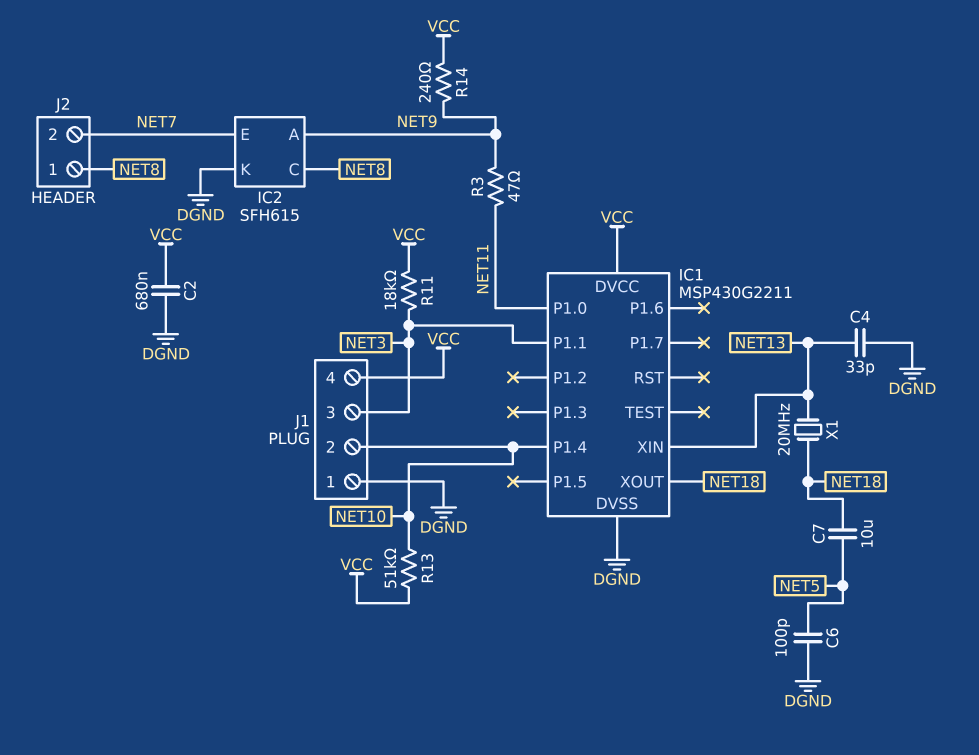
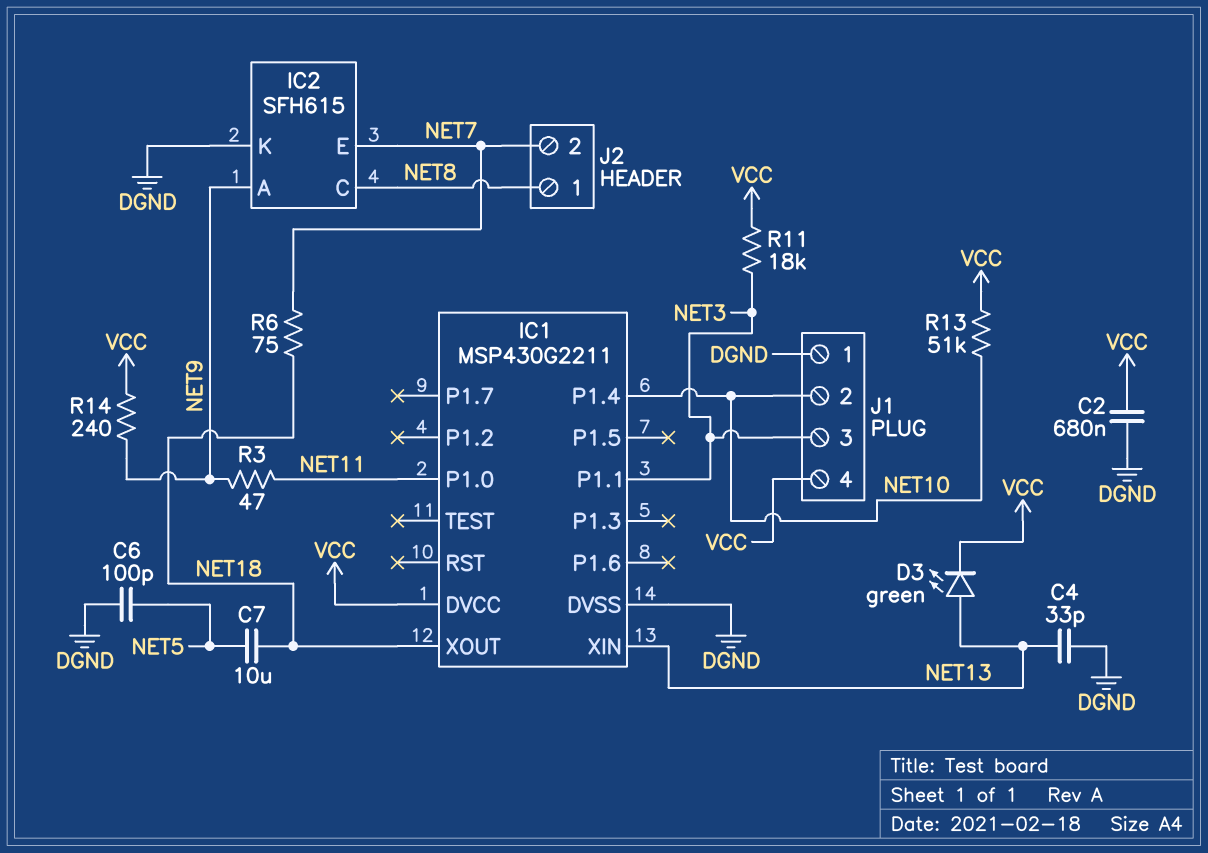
D3: none -> LED green (A NET13, K VCC)
R6: none -> 75 (NET7, NET18)
X1: 20MHz (NET13, NET18) -> none

